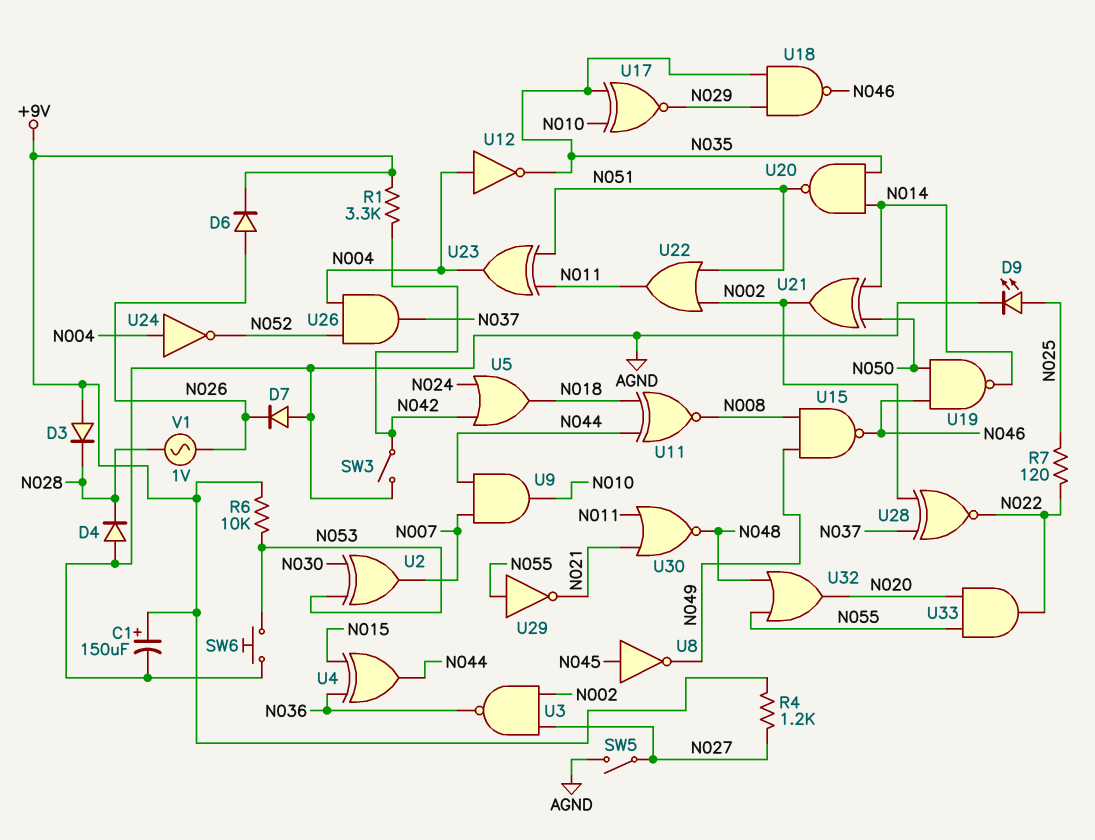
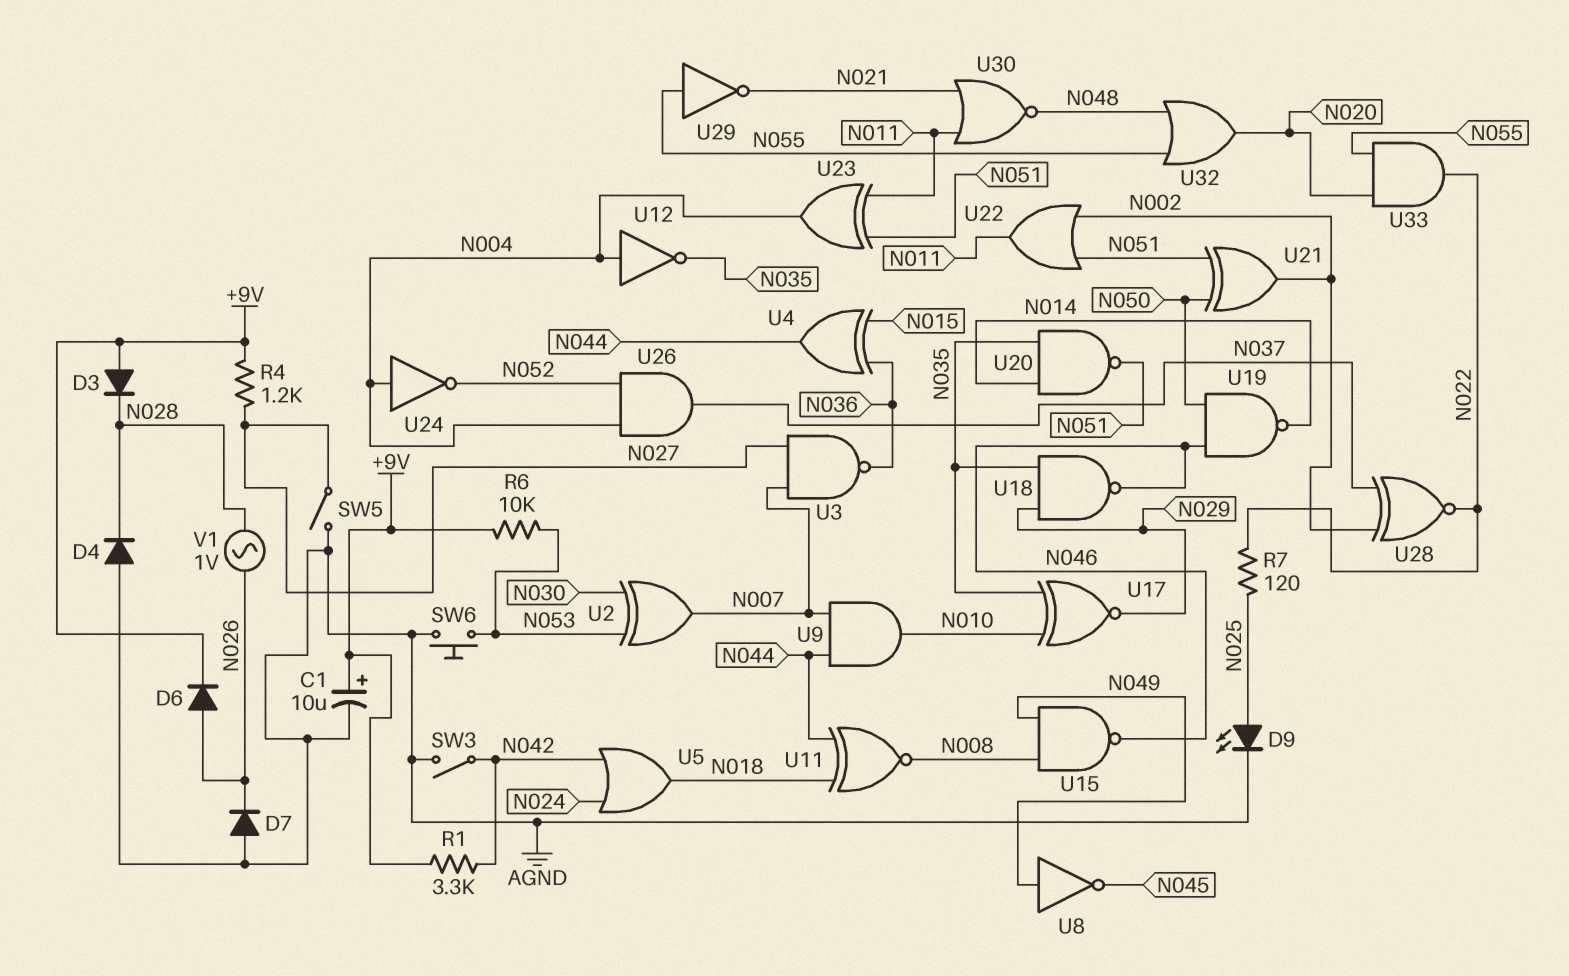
C1: 150uF (plus +9V, minus AGND) -> 10uF (plus +9V, minus AGND)
U3: NAND (in N002, in N027, out N036) -> NAND (in N007, in N027, out N036)
U8: NOT (in N045, out N049) -> NOT (in N049, out N045)
U21: XOR (in N014, in N050, out N002) -> XOR (in N050, in N051, out N002)

